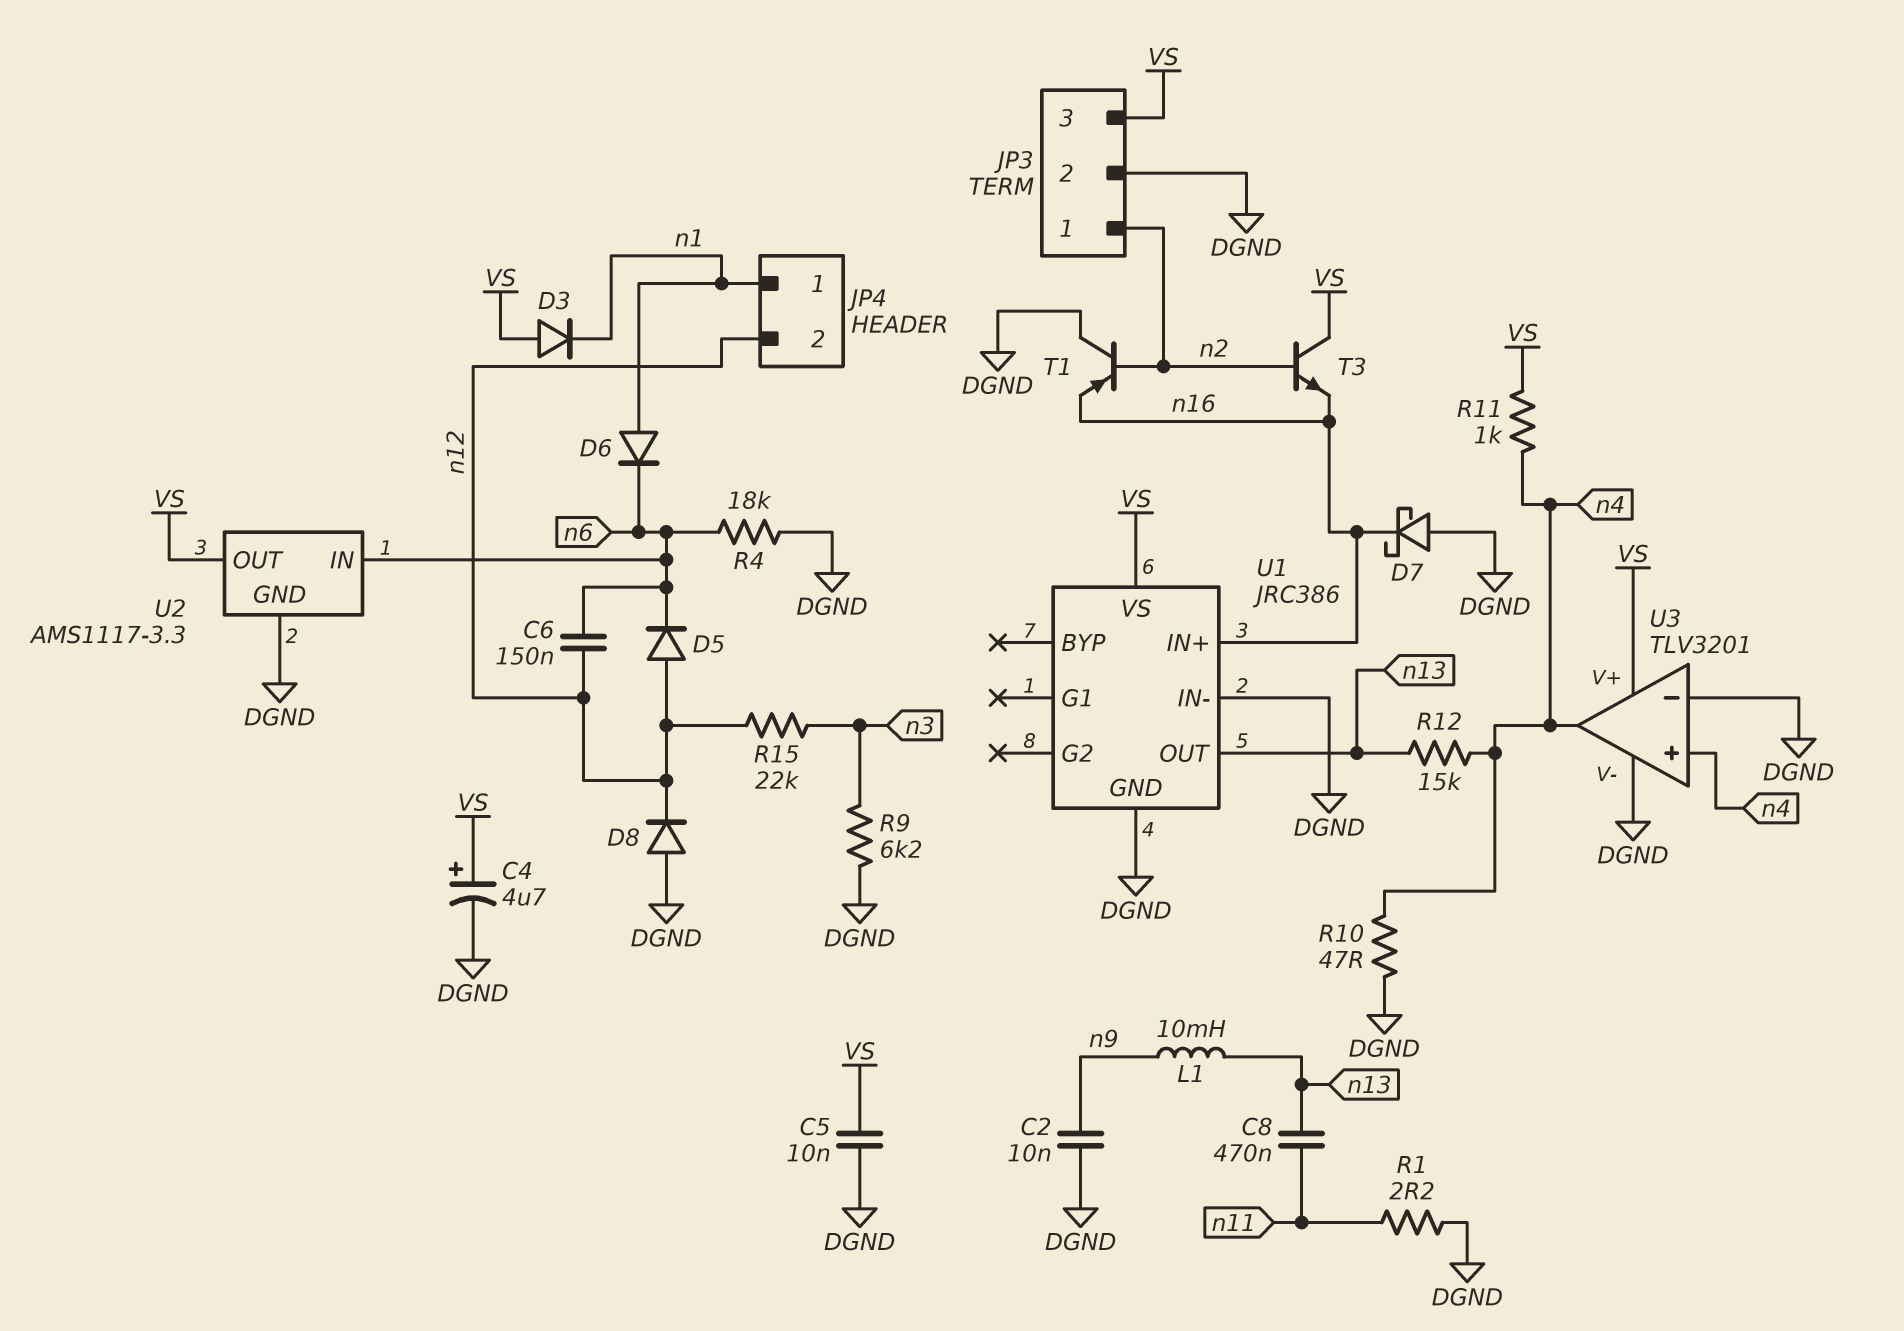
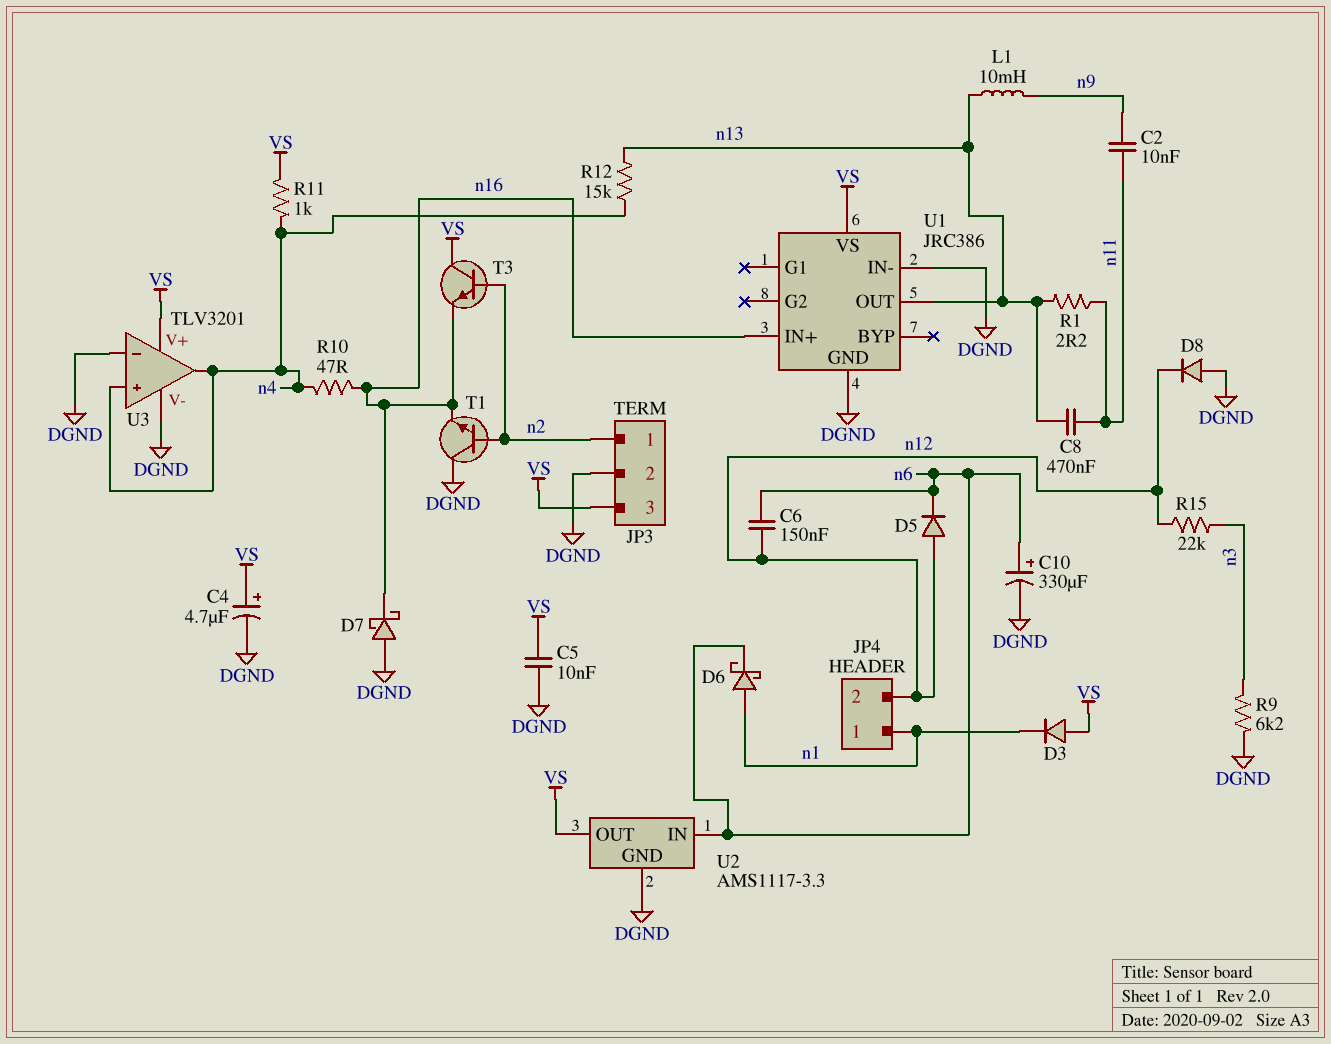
C2: 10nF (DGND, n9) -> 10nF (n9, n11)
C10: none -> 330uF (plus n6, minus DGND)
D6: diode (A n1, K n6) -> schottky (A n1, K n6)
R1: 2.2 (DGND, n11) -> 2.2 (n11, n13)
R4: 18k (DGND, n6) -> none
R10: 47 (DGND, n4) -> 47 (n4, n16)
T1: PNP (B n2, C DGND, E n16) -> NPN (B n2, C DGND, E n16)

